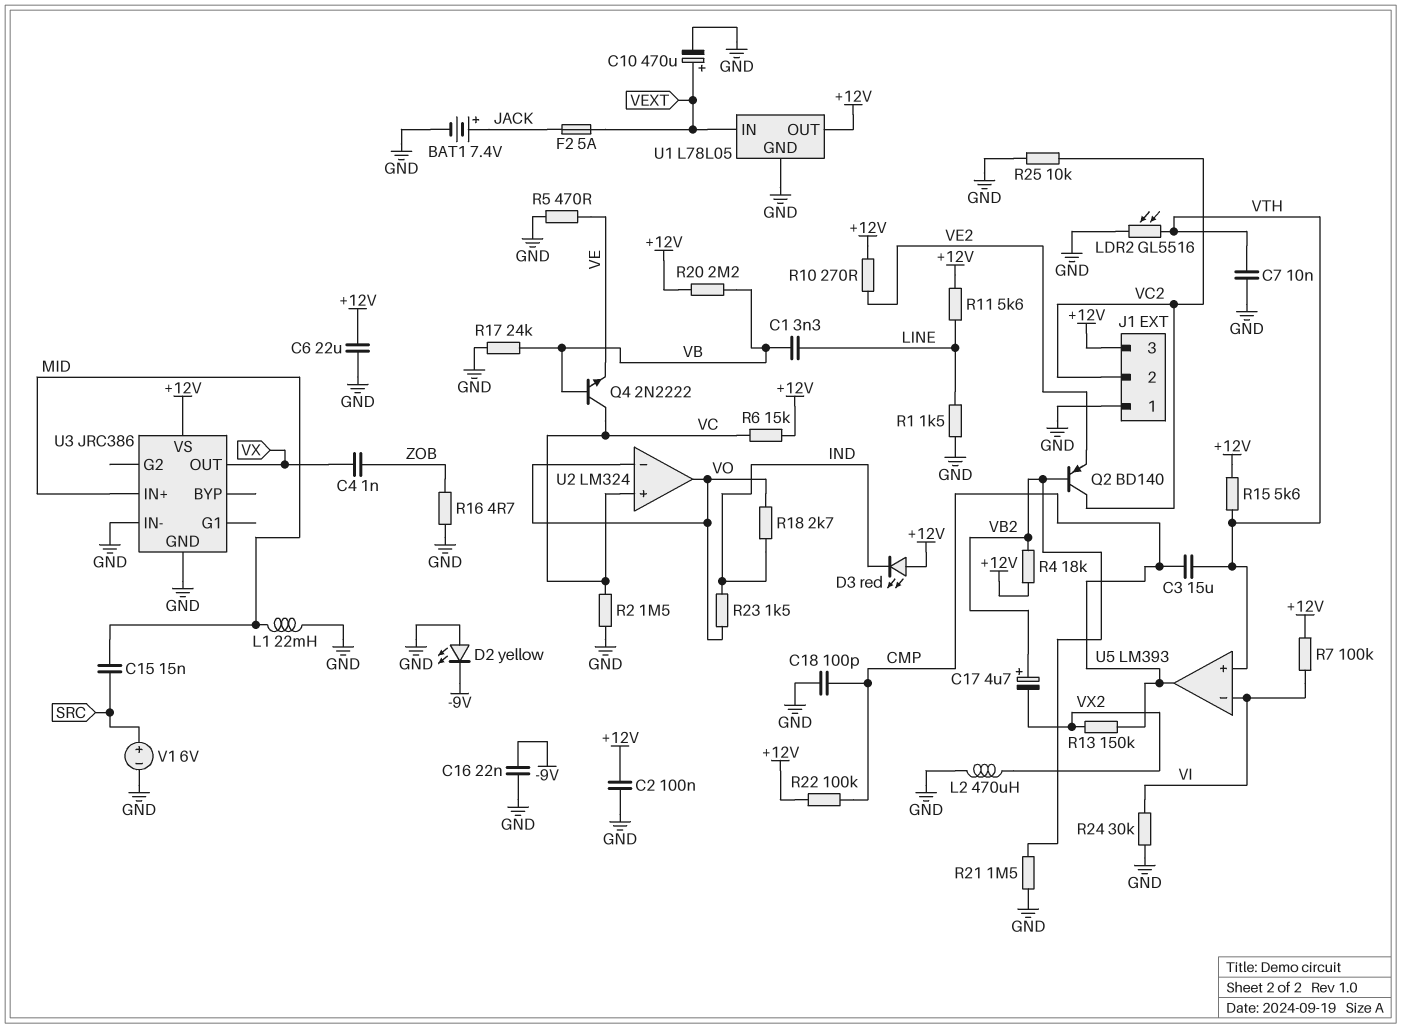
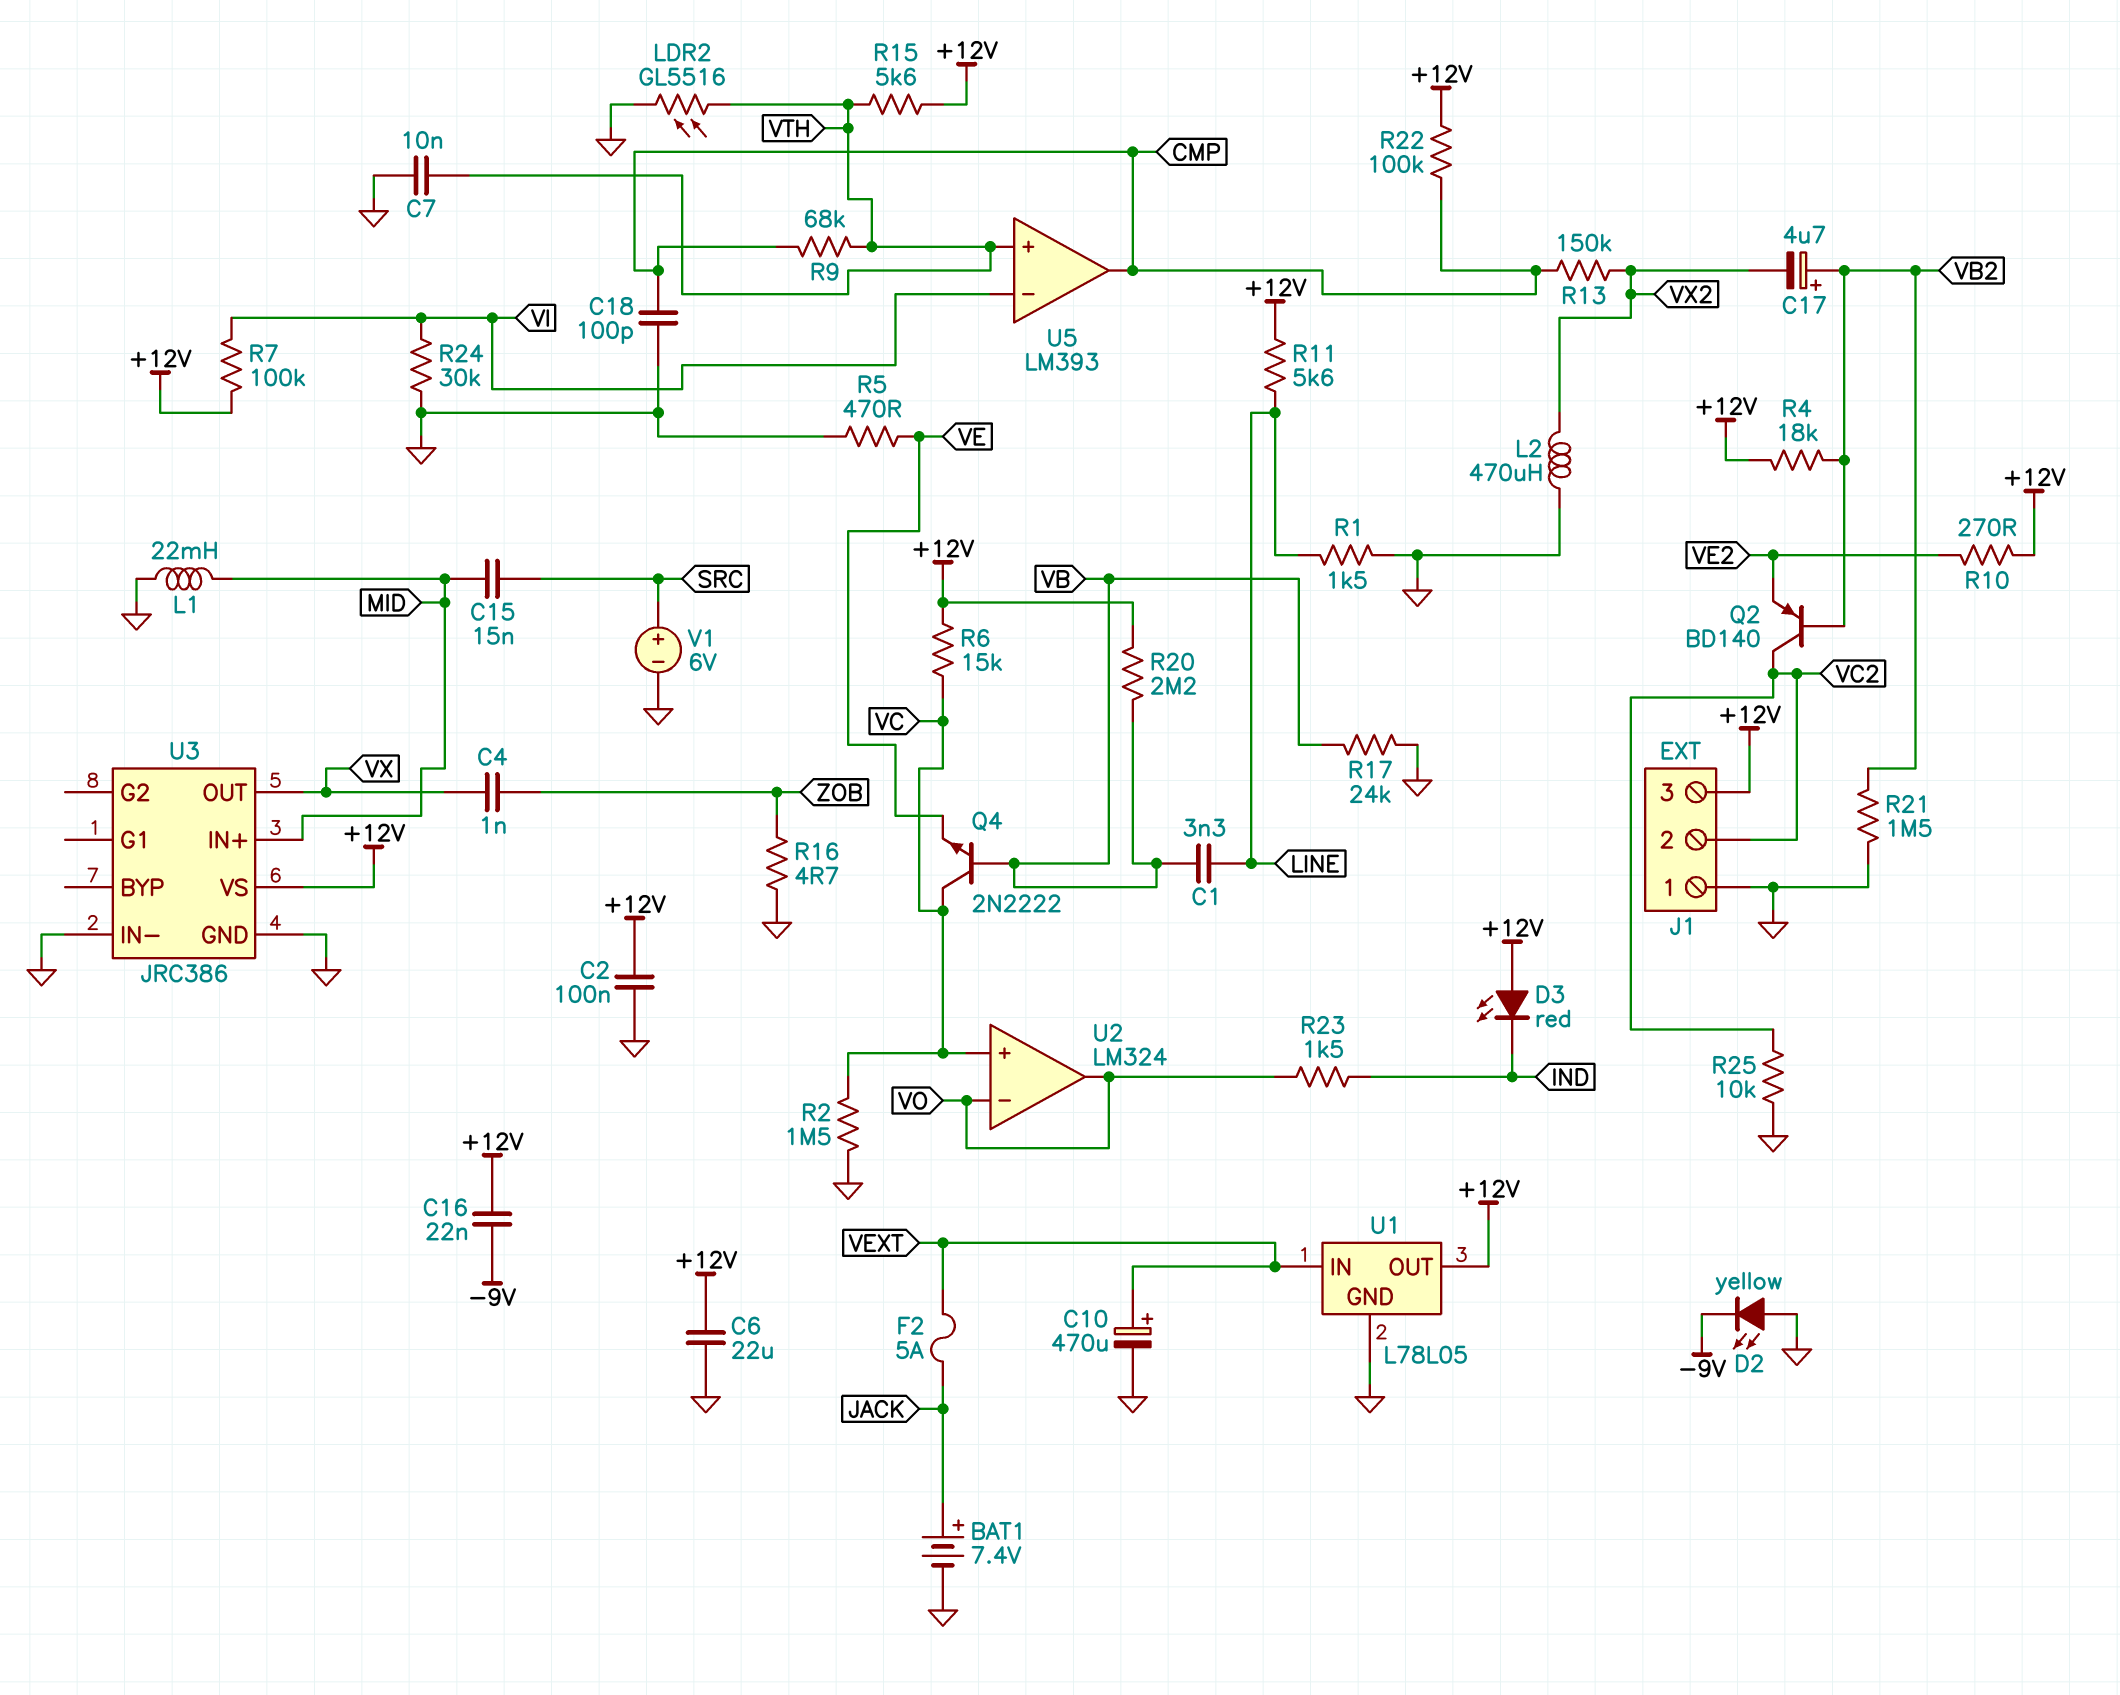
C3: 15uF (CMP, VTH) -> none
C16: 22nF (-9V, GND) -> 22nF (+12V, -9V)
R9: none -> 68k (CMP, VTH)
R18: 2.7k (IND, VO) -> none

